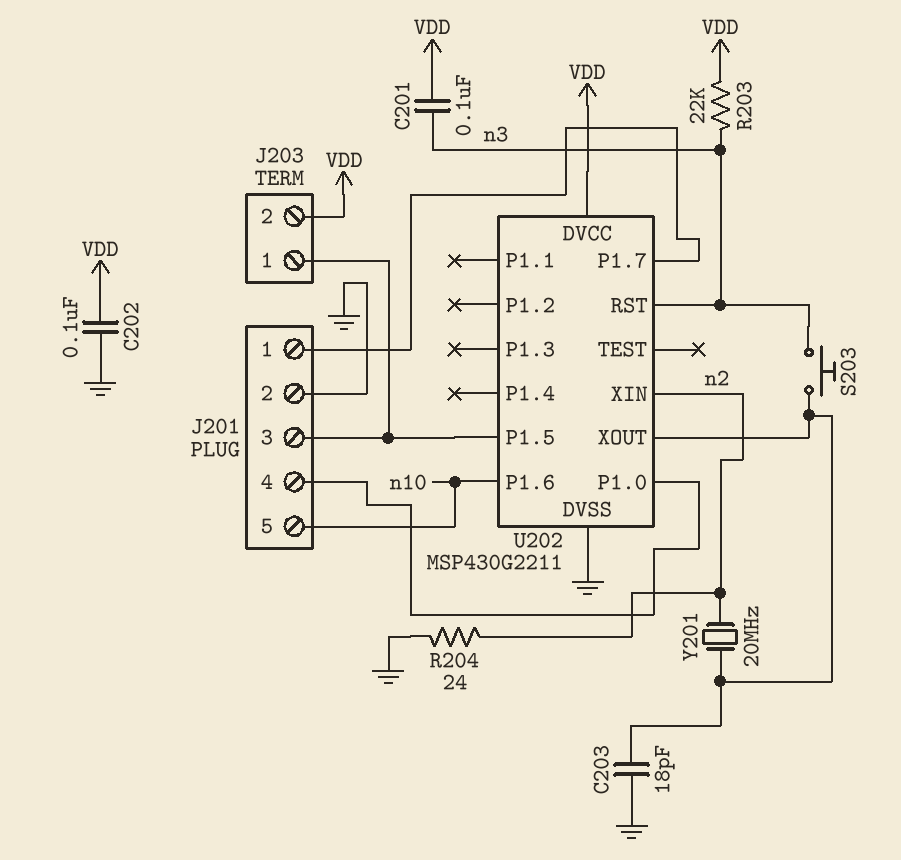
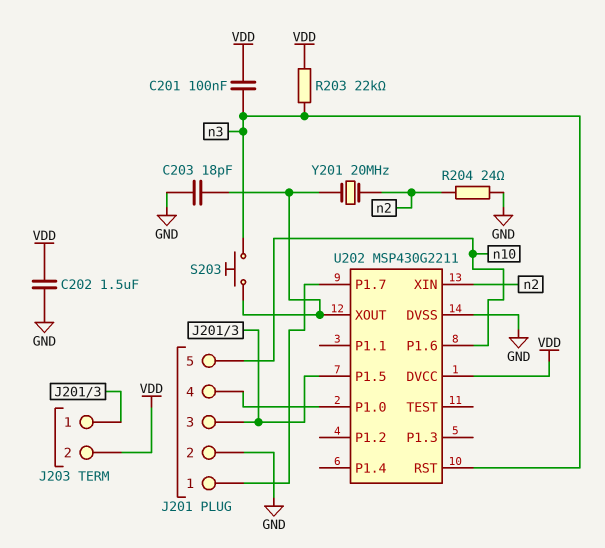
C202: 100nF (GND, VDD) -> 1.5uF (GND, VDD)

